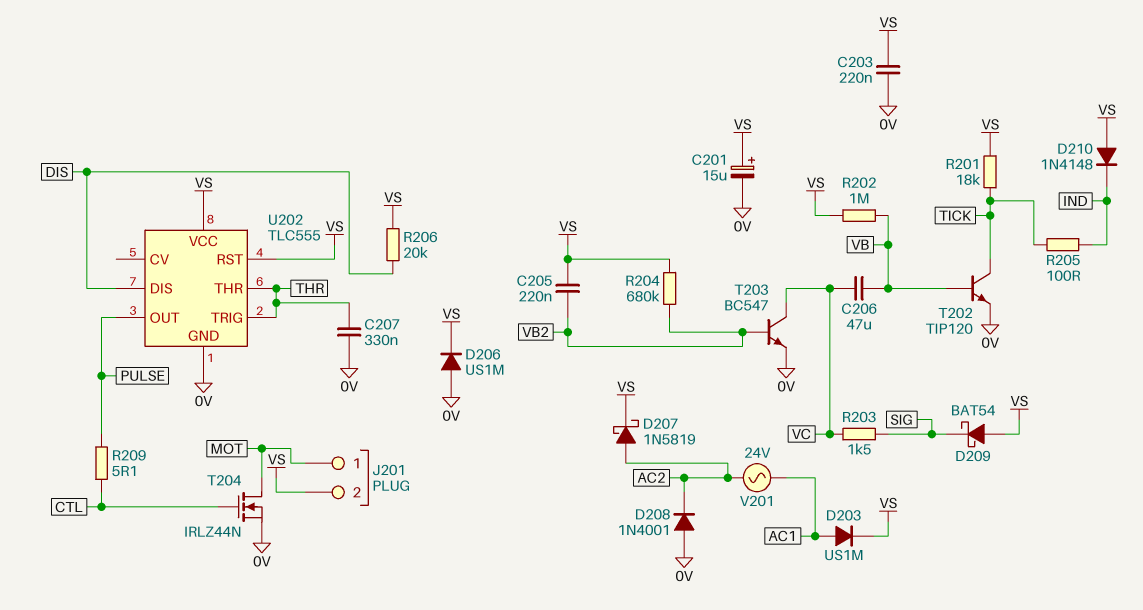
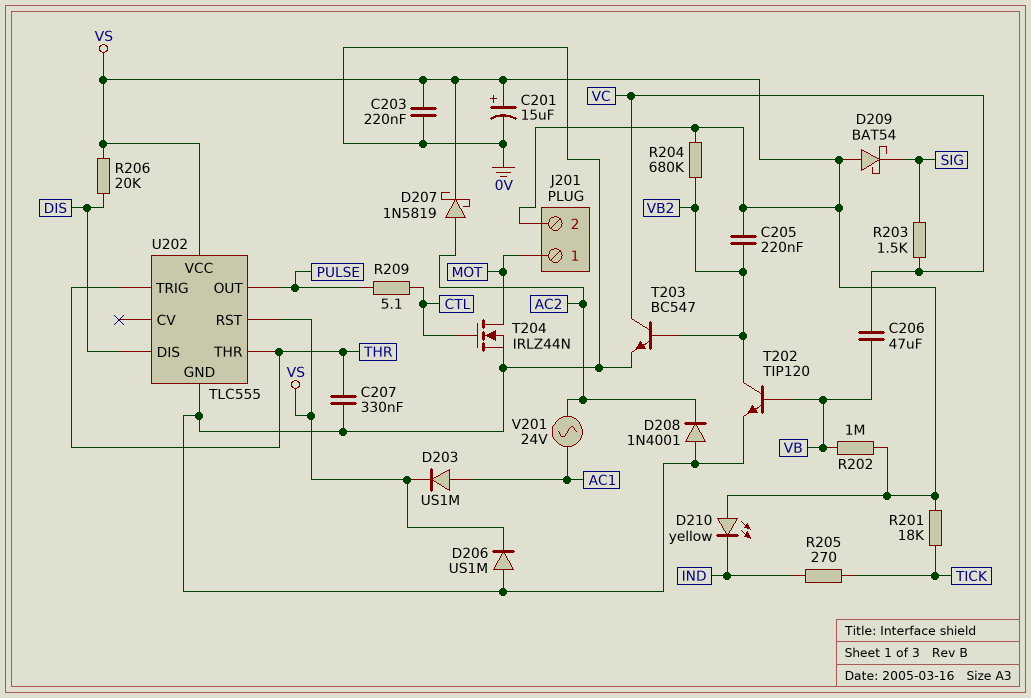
D210: diode 1N4148 (A VS, K IND) -> LED yellow (A VS, K IND)
R205: 100 (IND, TICK) -> 270 (IND, TICK)
T202: NPN TIP120 (B VB, C TICK, E 0V) -> NPN TIP120 (B VB, C VB2, E 0V)

